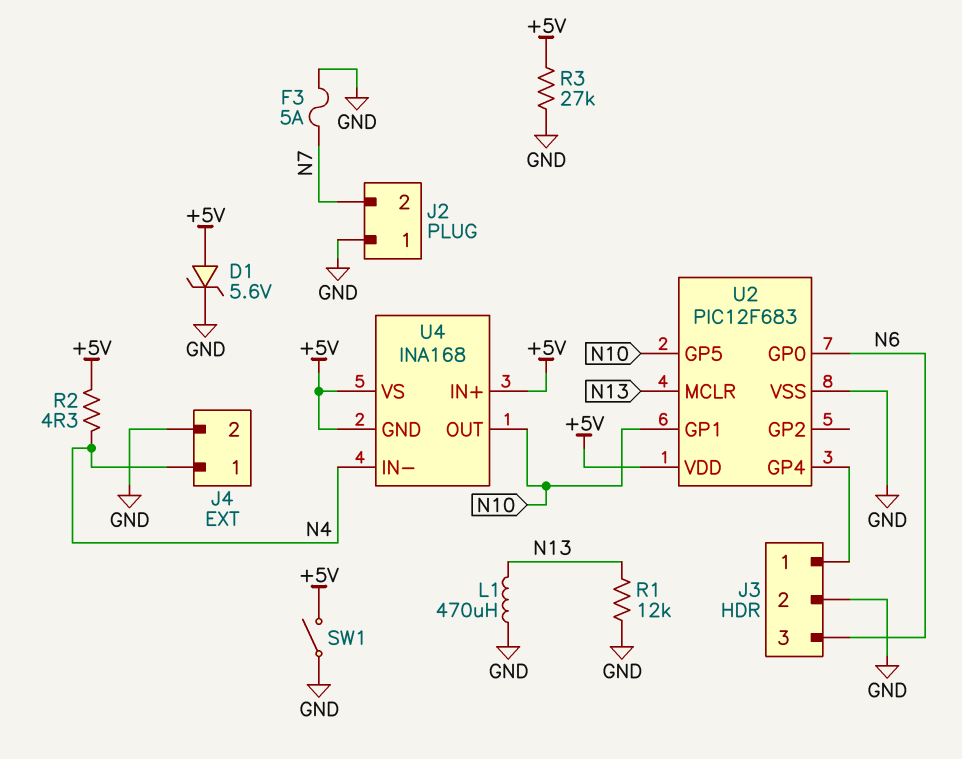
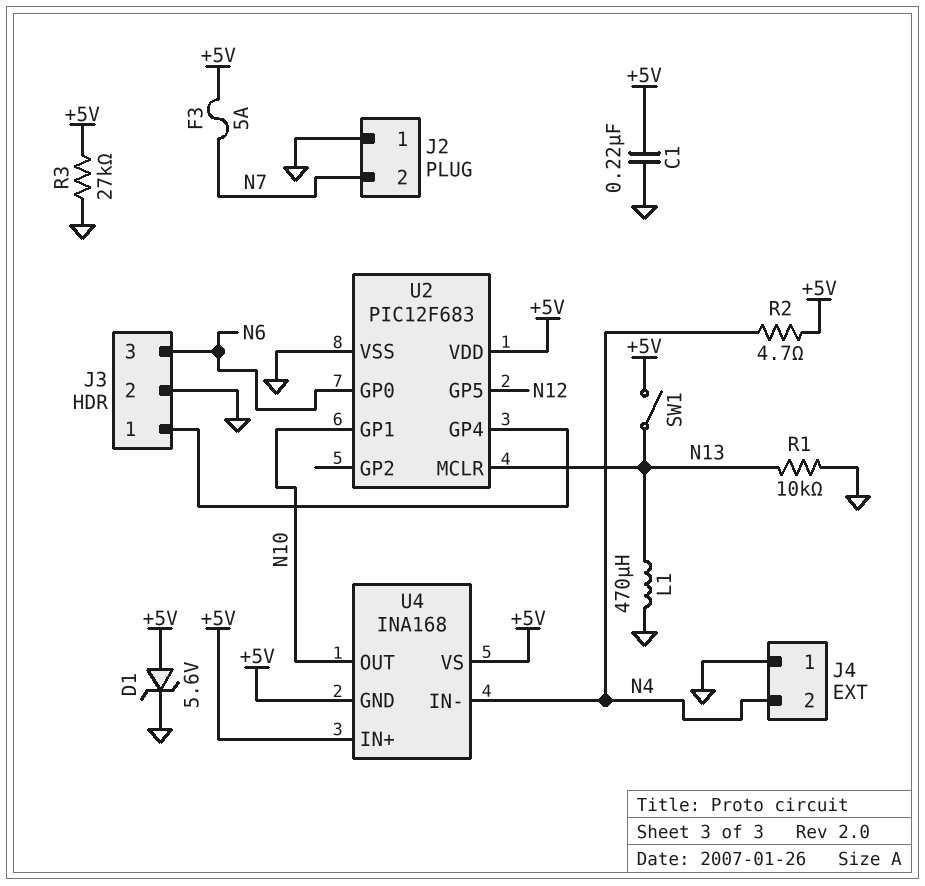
C1: none -> 220nF (+5V, GND)
F3: 5A (GND, N7) -> 5A (+5V, N7)
J4 pin 1: N4 -> GND
J4 pin 2: GND -> N4
R1: 12k (GND, N13) -> 10k (GND, N13)
R2: 4.3 (+5V, N4) -> 4.7 (+5V, N4)
SW1: switch (+5V, GND) -> switch (+5V, N13)
U2 pin GP5: N10 -> N12

